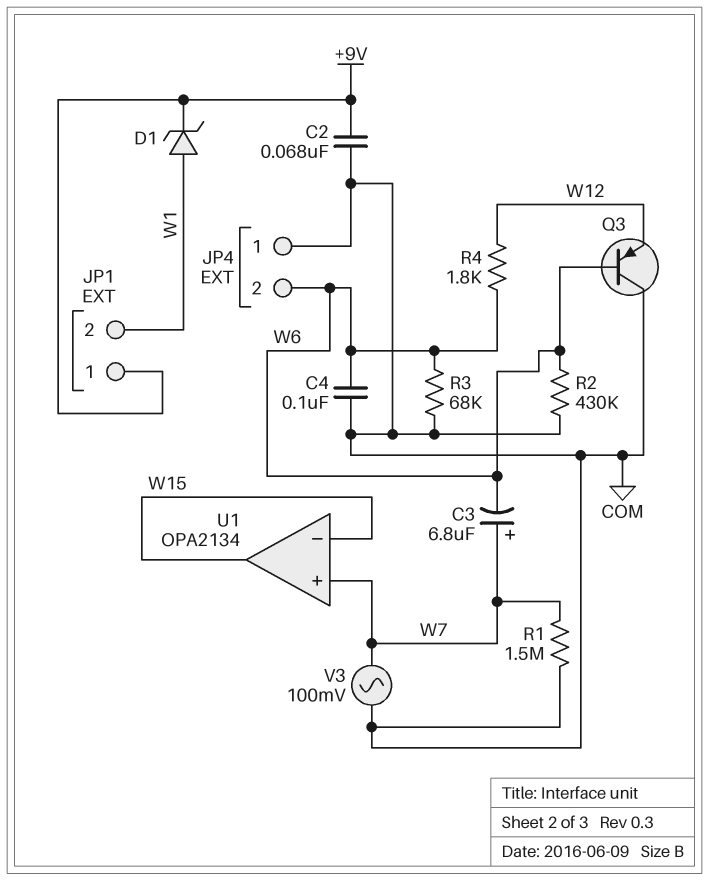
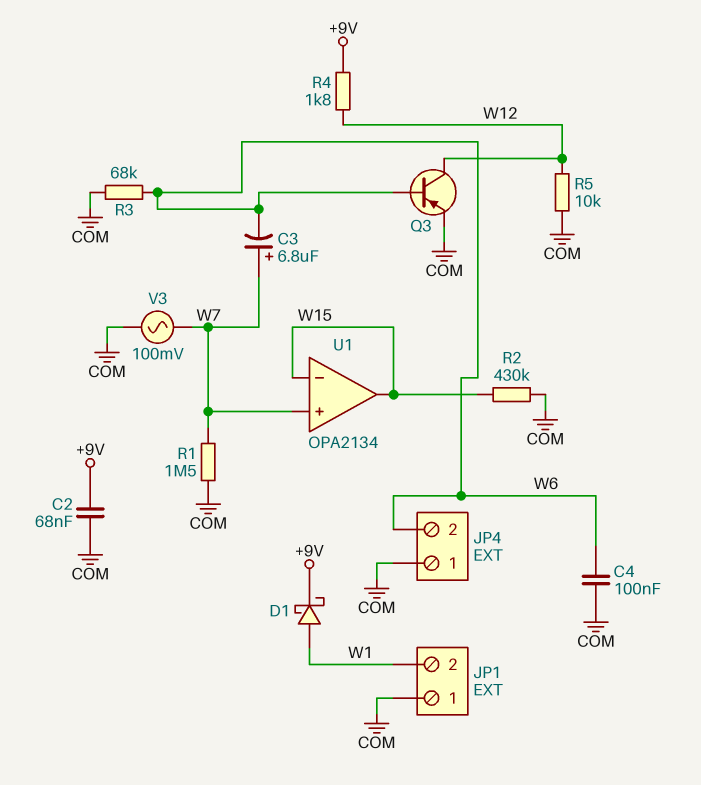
D1: zener (A W1, K +9V) -> schottky (A W1, K +9V)
JP1 pin 1: +9V -> COM
Q3: PNP (B W6, C COM, E W12) -> PNP (B W6, C W12, E COM)
R2: 430k (COM, W6) -> 430k (COM, W15)
R4: 1.8k (W6, W12) -> 1.8k (+9V, W12)
R5: none -> 10k (COM, W12)

